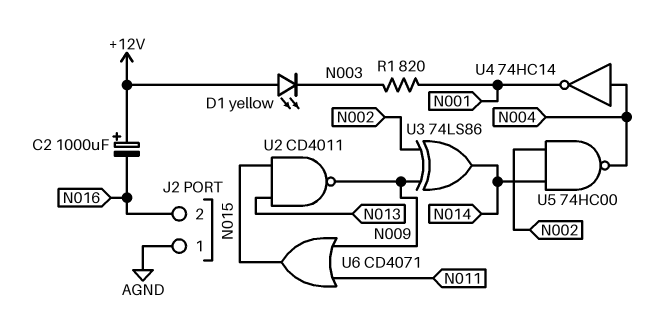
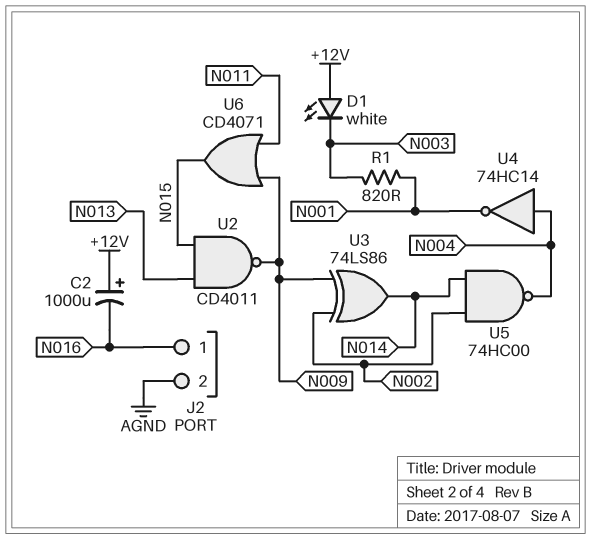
D1: LED yellow (A +12V, K N003) -> LED white (A +12V, K N003)
J2 pin 1: AGND -> N016
J2 pin 2: N016 -> AGND

